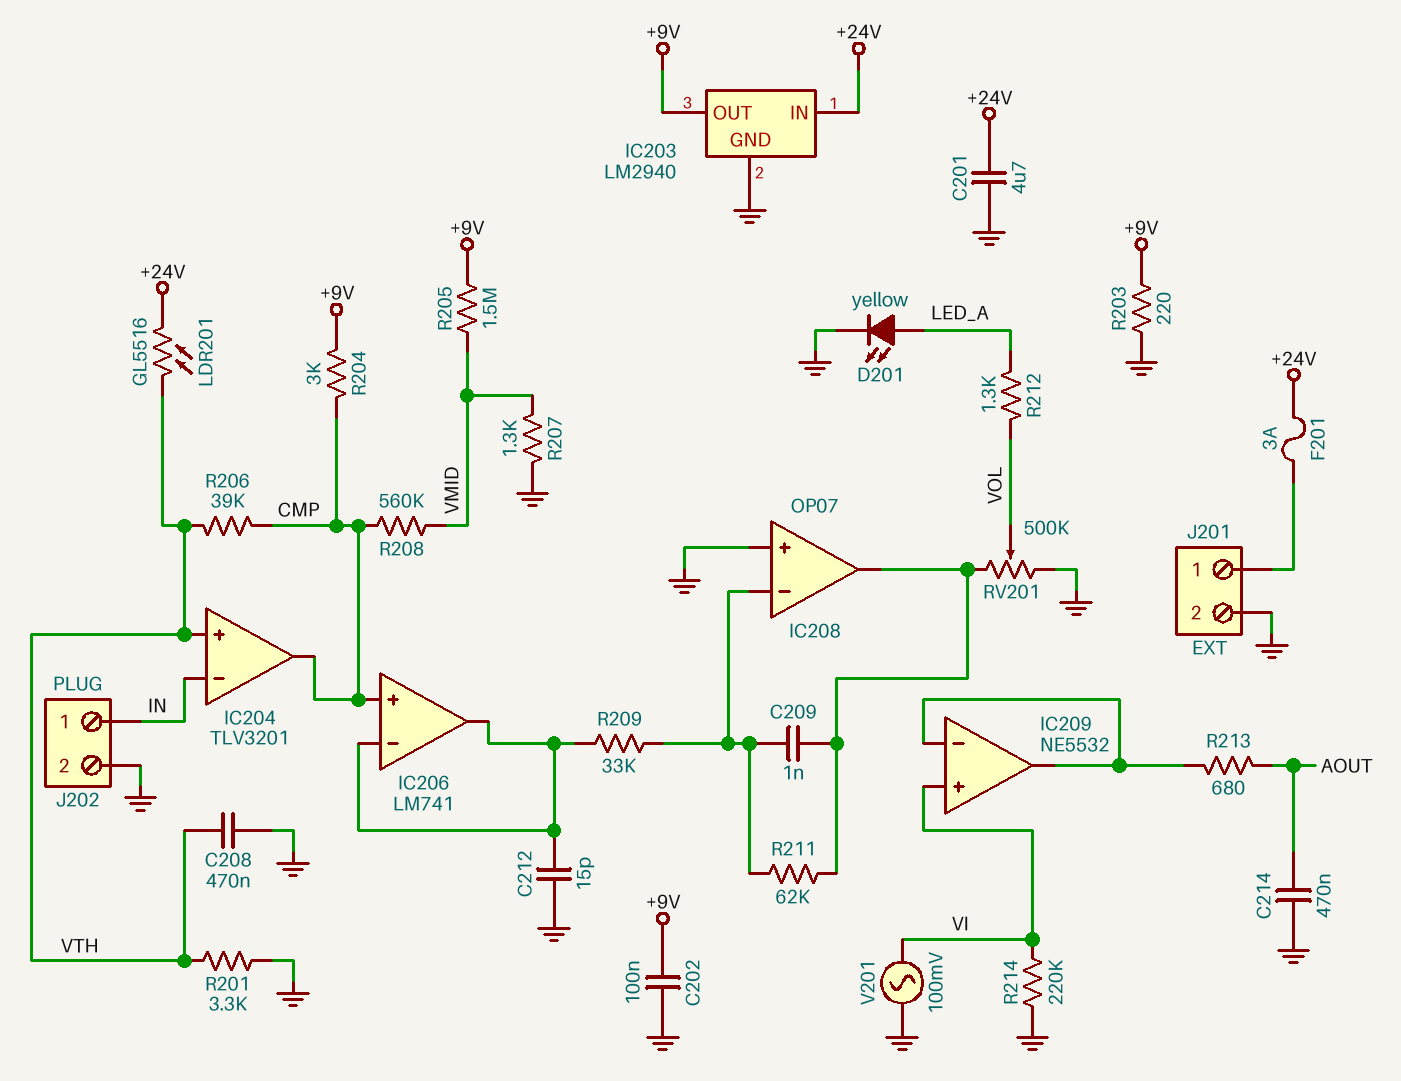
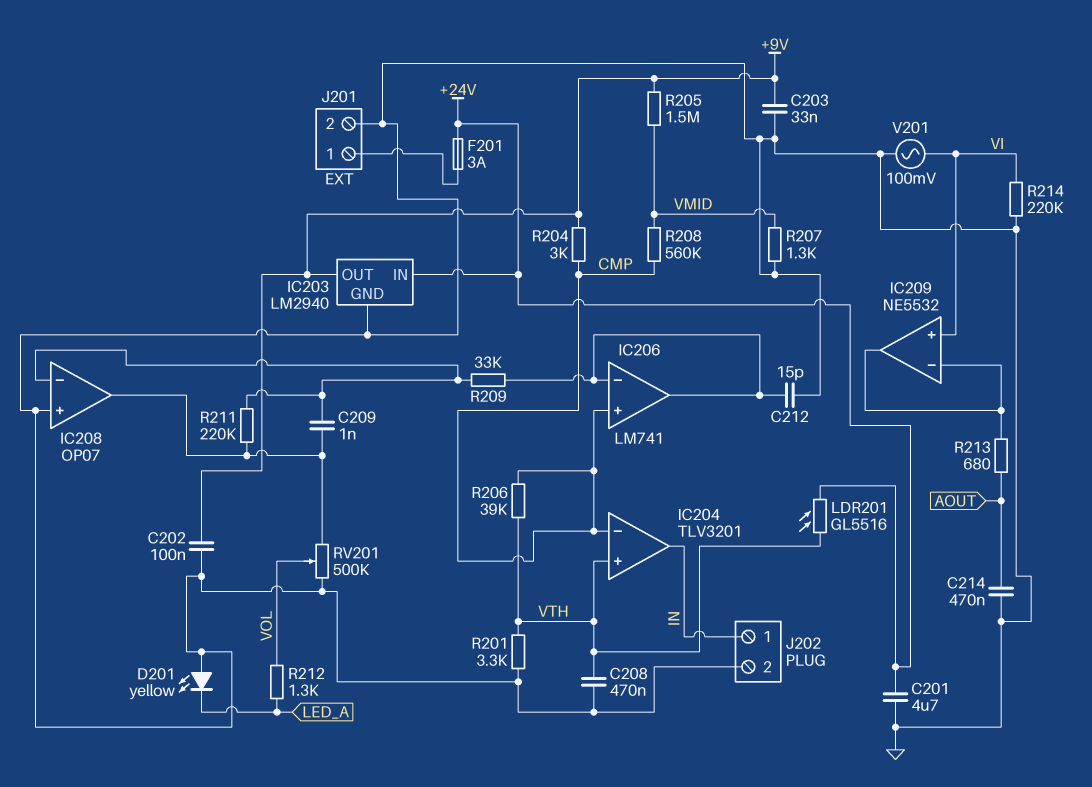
C203: none -> 33nF (+9V, GND)
D201: LED yellow (A LED_A, K GND) -> LED yellow (A GND, K LED_A)
IC204 pin in-: IN -> CMP
IC204 pin out: CMP -> IN
R203: 220 (+9V, GND) -> none
R211: 62k (IC208/in-, IC208/out) -> 220k (IC208/in-, IC208/out)

